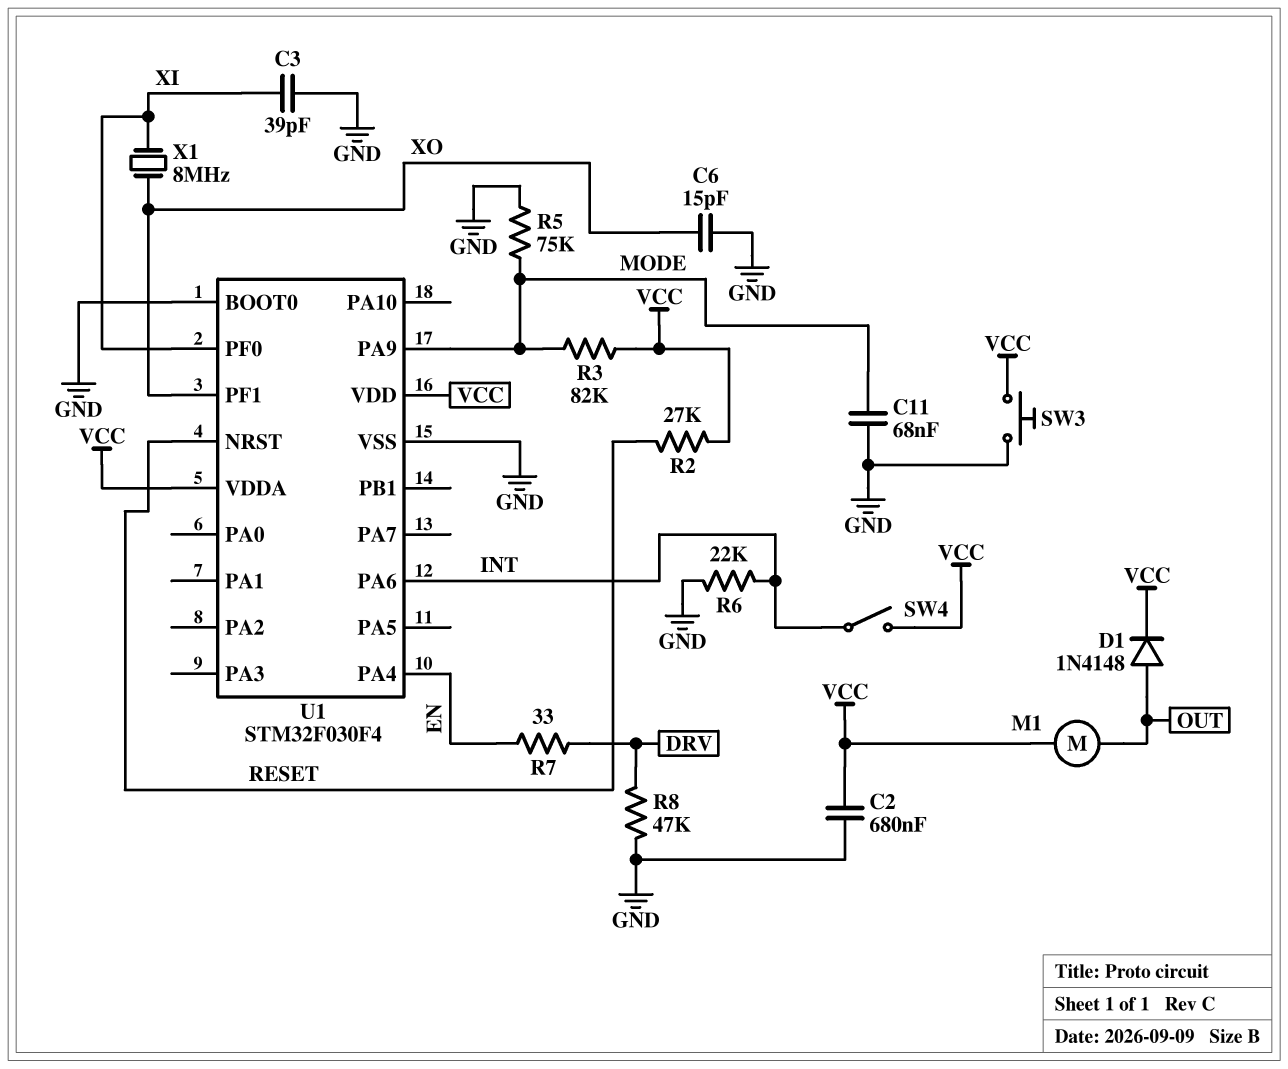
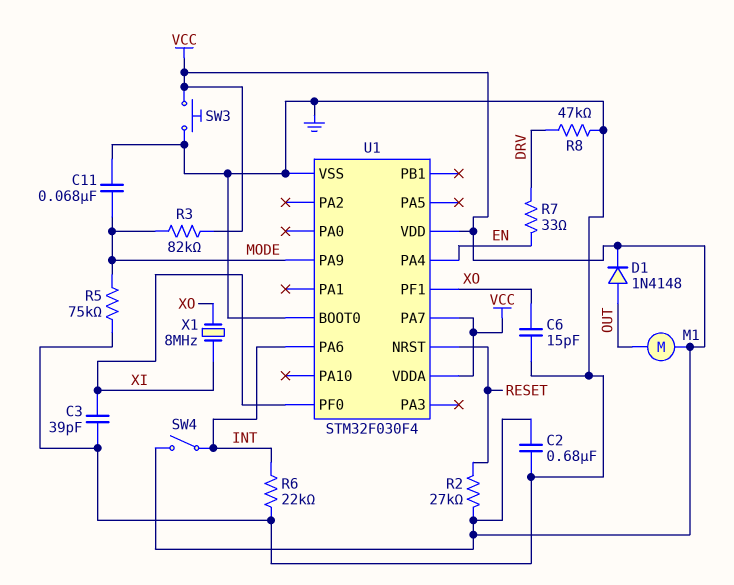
U1 pin PA7: none -> VCC

